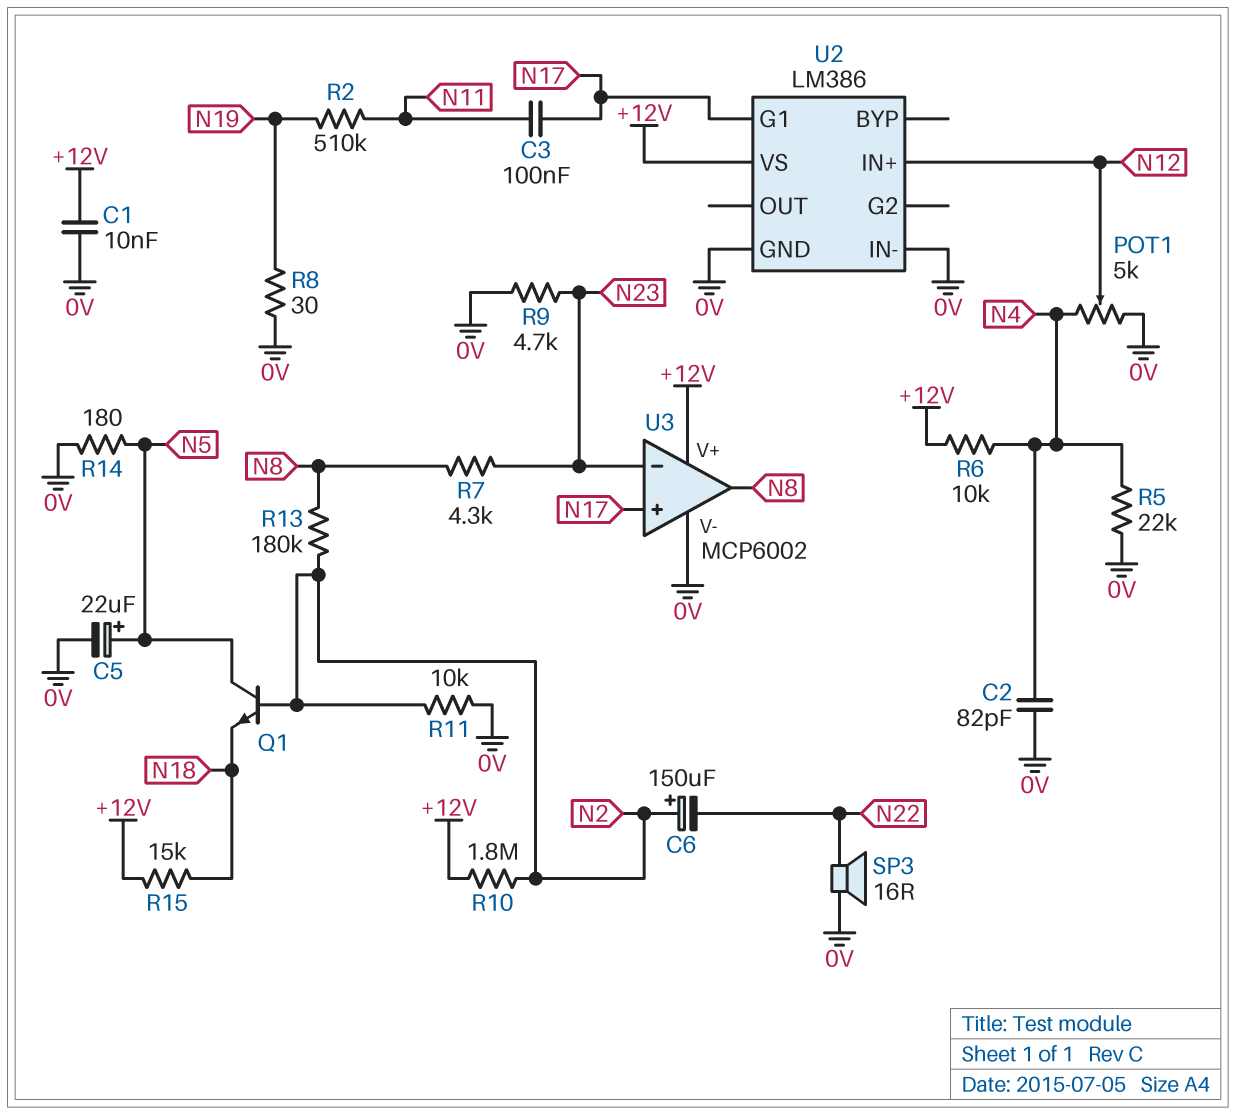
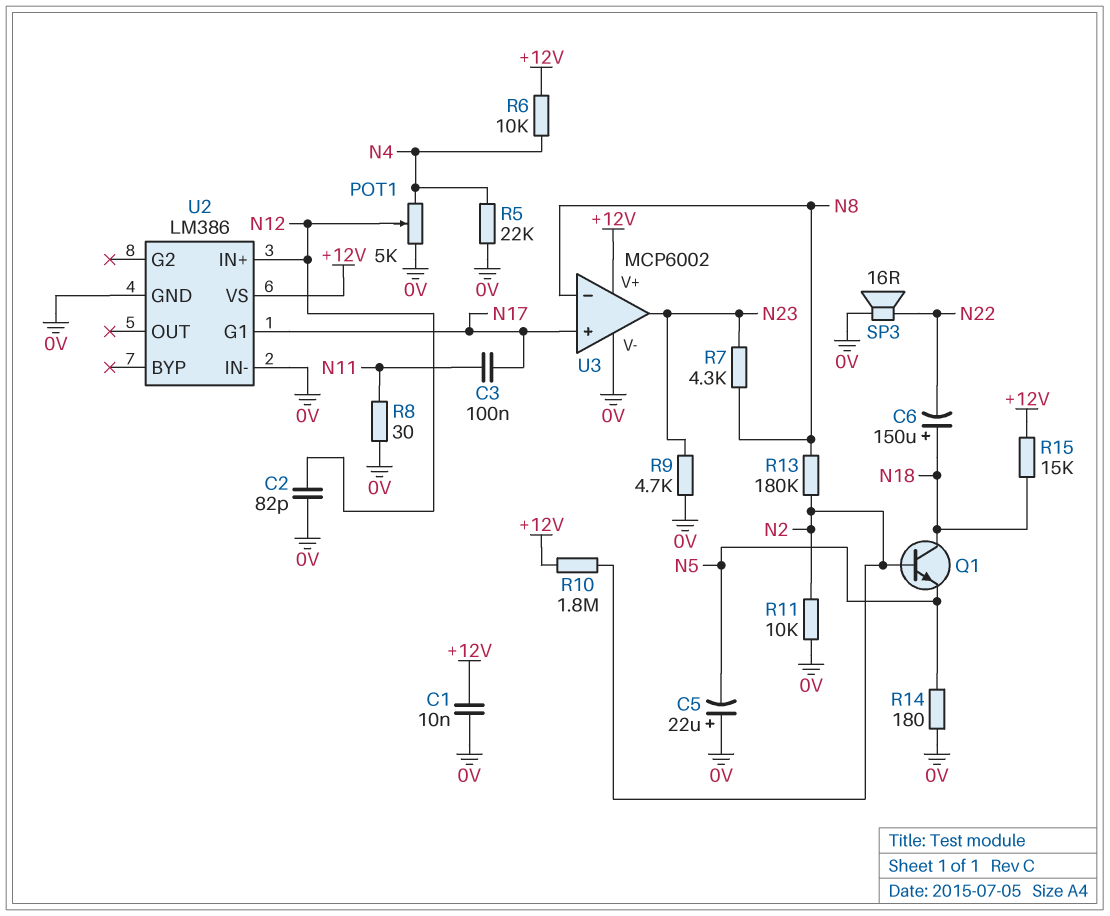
C2: 82pF (0V, N4) -> 82pF (0V, N12)
C5: 22uF (plus N5, minus 0V) -> 22uF (plus 0V, minus N5)
C6: 150uF (plus N2, minus N22) -> 150uF (plus N18, minus N22)
Q1: NPN (B N2, C N5, E N18) -> NPN (B N2, C N18, E N5)
R2: 510k (N11, N19) -> none
R8: 30 (0V, N19) -> 30 (0V, N11)
U3 pin in-: N23 -> N8
U3 pin out: N8 -> N23

